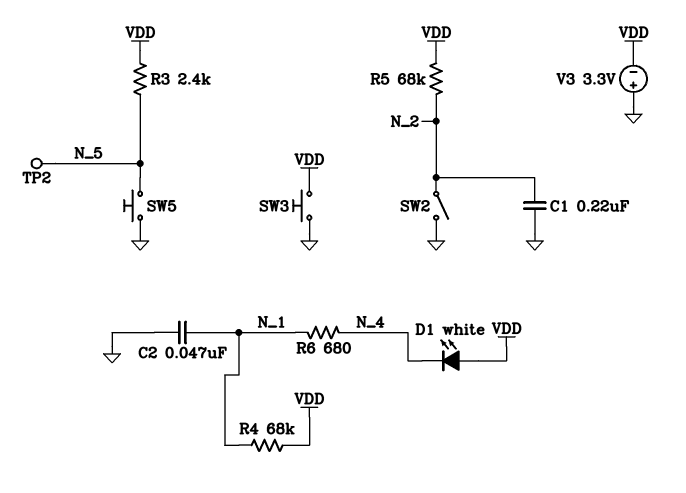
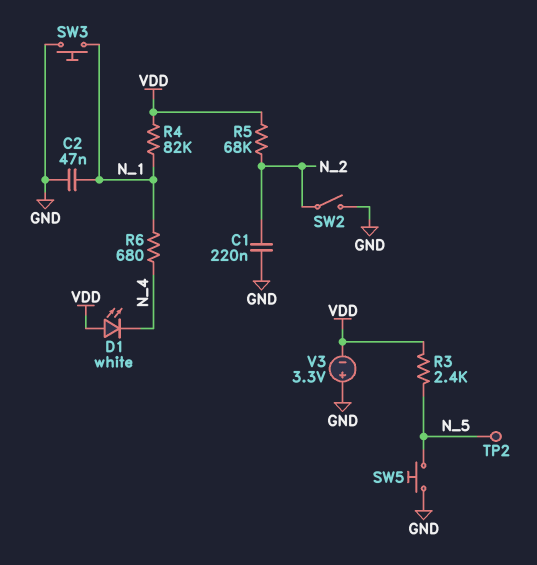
R4: 68k (N_1, VDD) -> 82k (N_1, VDD)
SW3: button (GND, VDD) -> button (GND, N_1)

